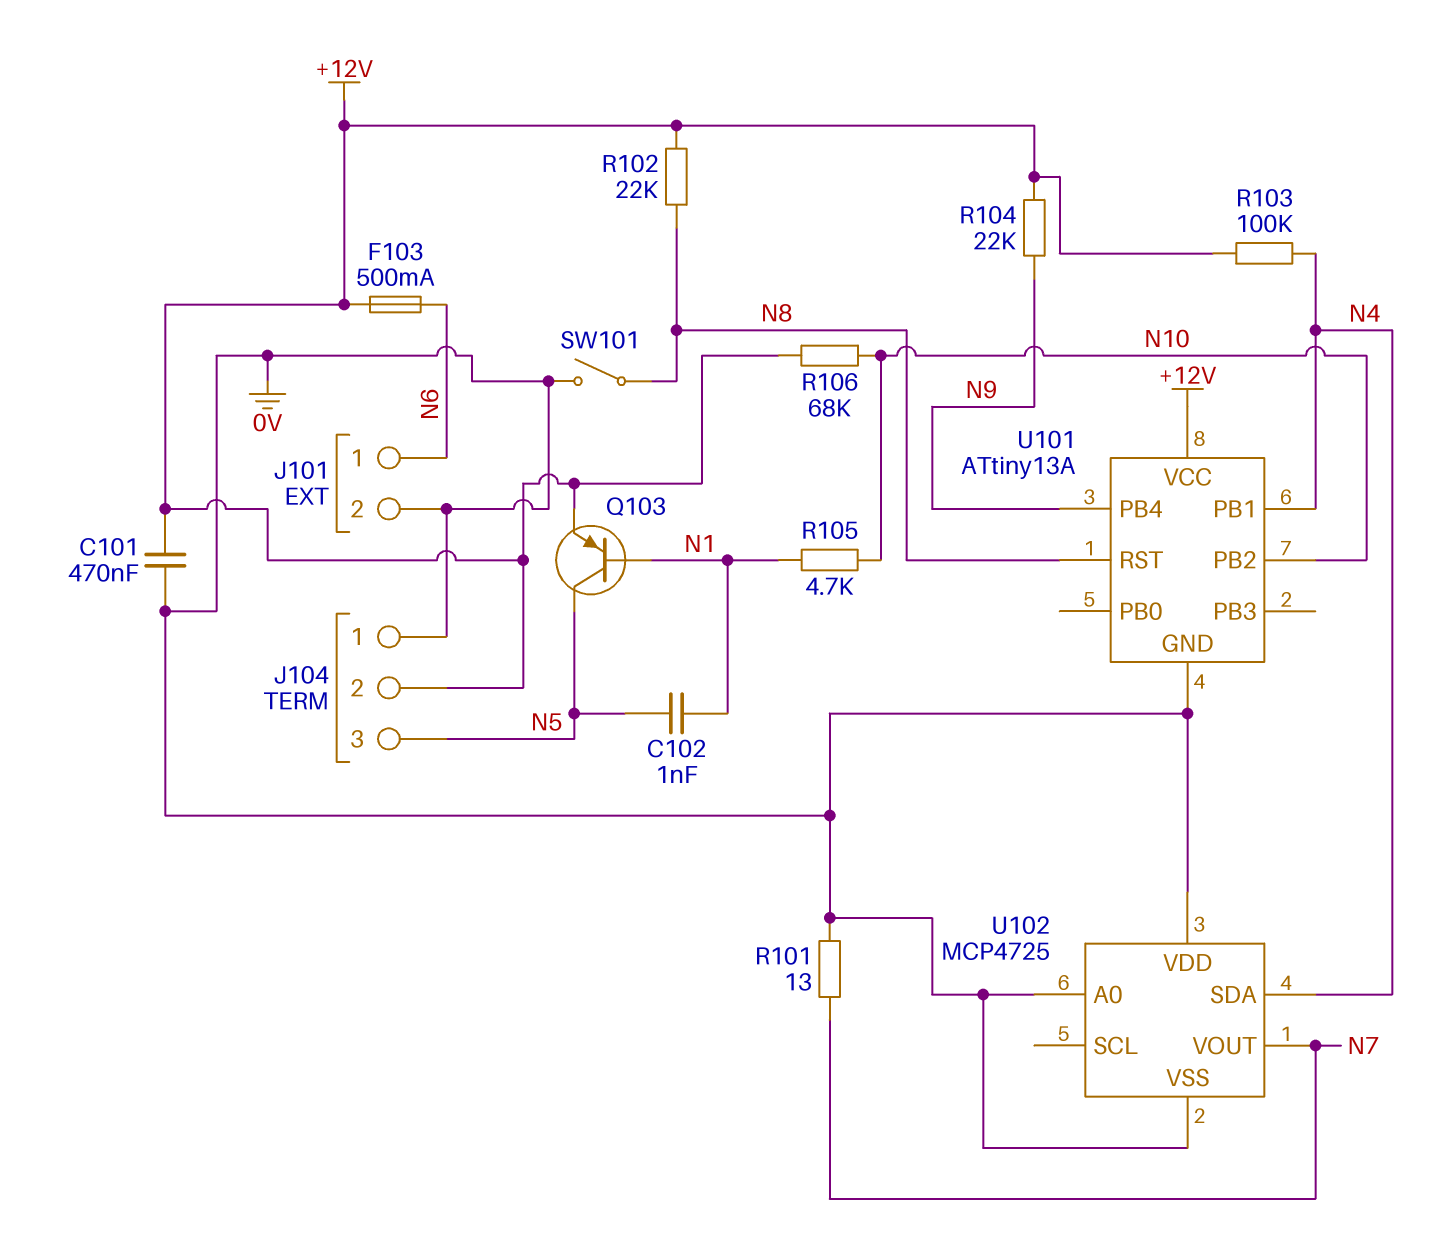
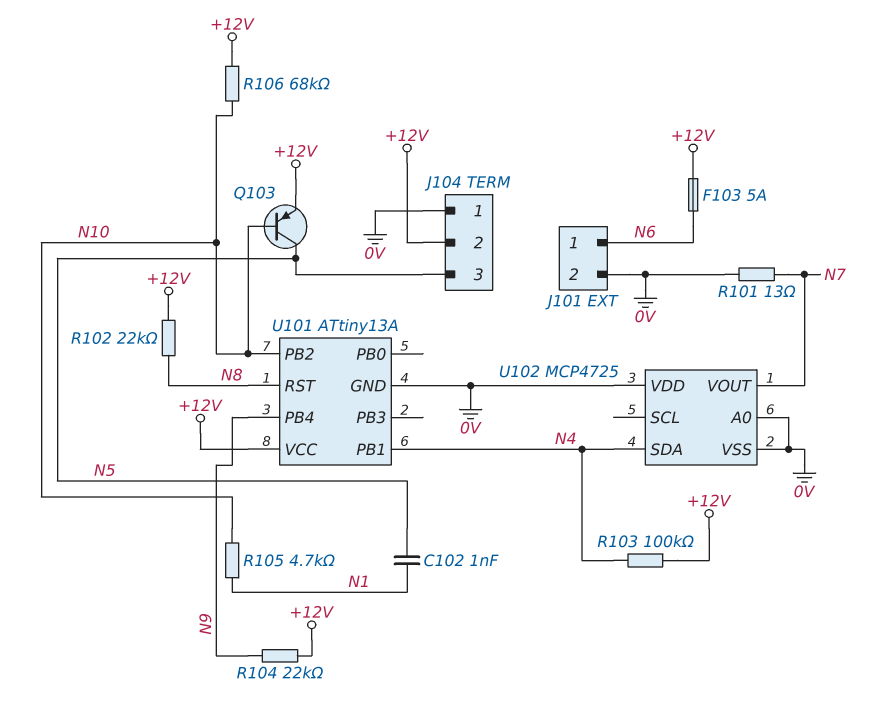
C101: 470nF (+12V, 0V) -> none
F103: 500mA (+12V, N6) -> 5A (+12V, N6)
Q103: PNP (B N1, C N5, E +12V) -> PNP (B N10, C N5, E +12V)
SW101: switch (0V, N8) -> none

